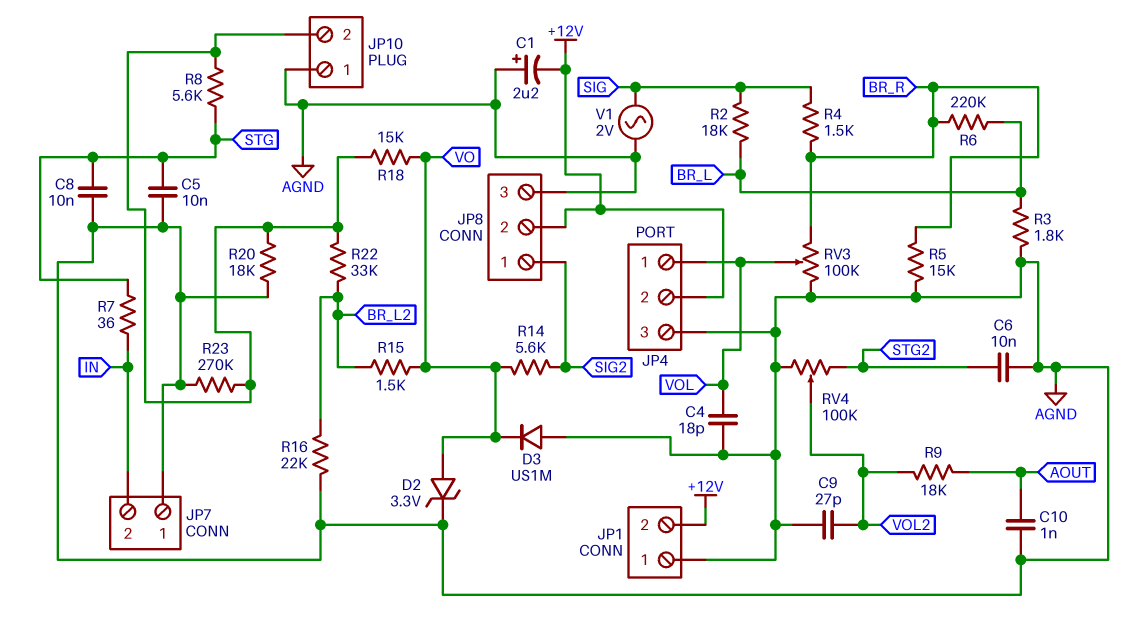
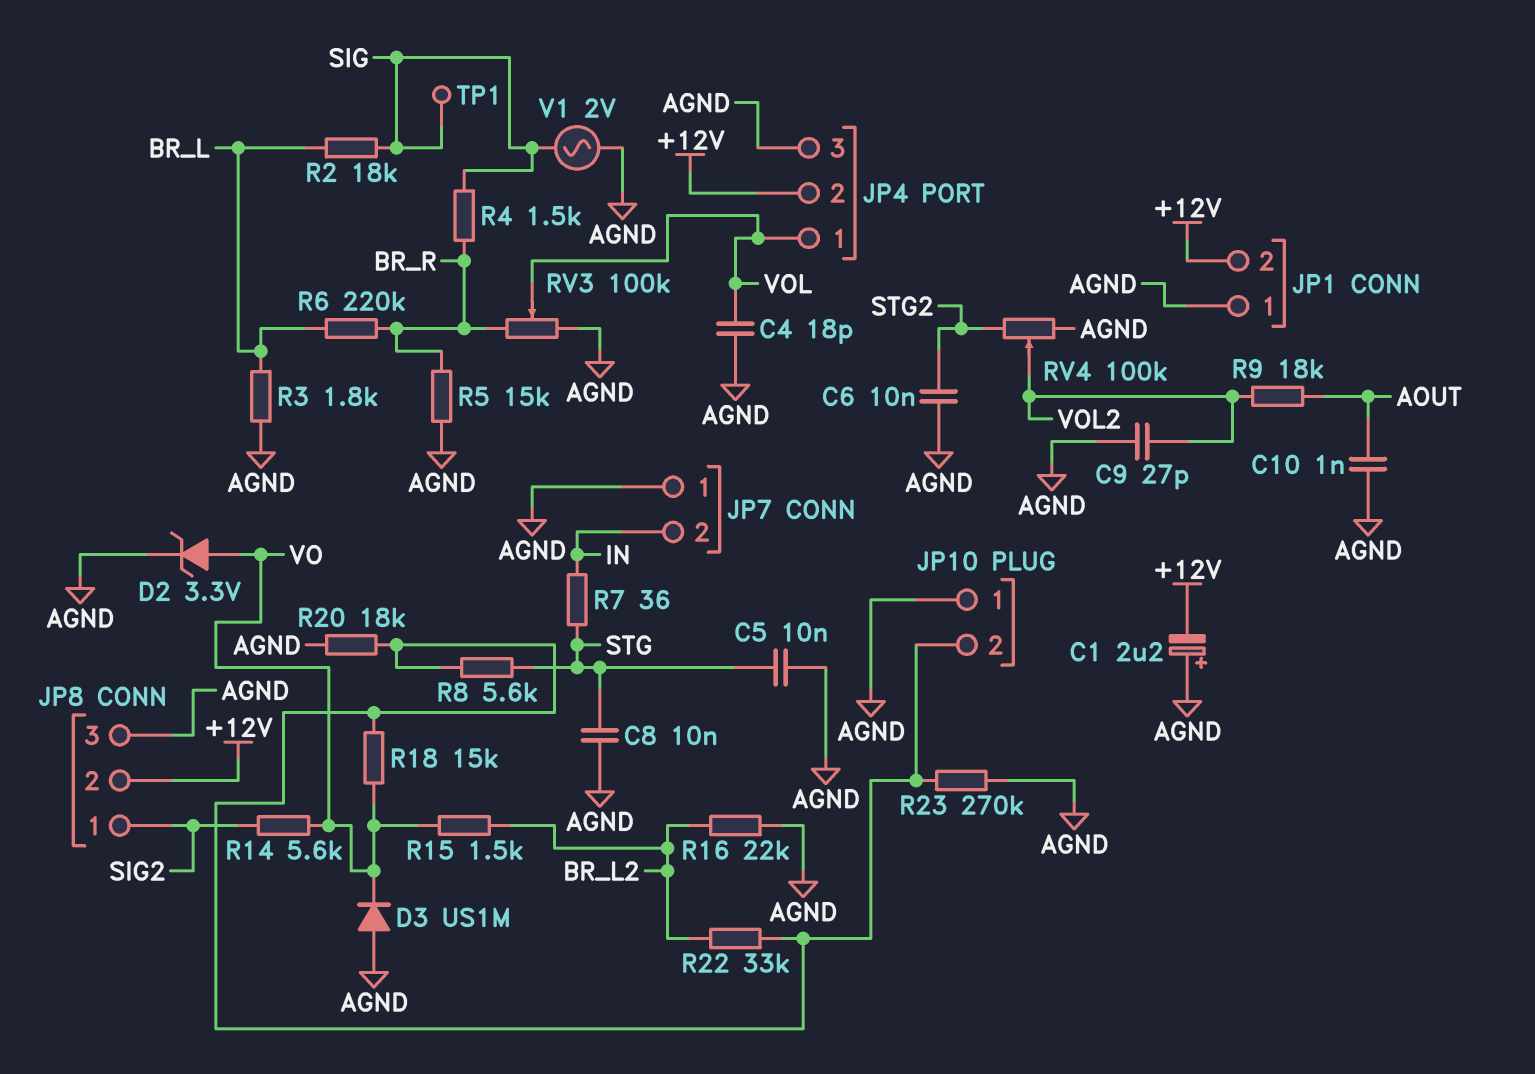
TP1: none -> test point (SIG)

